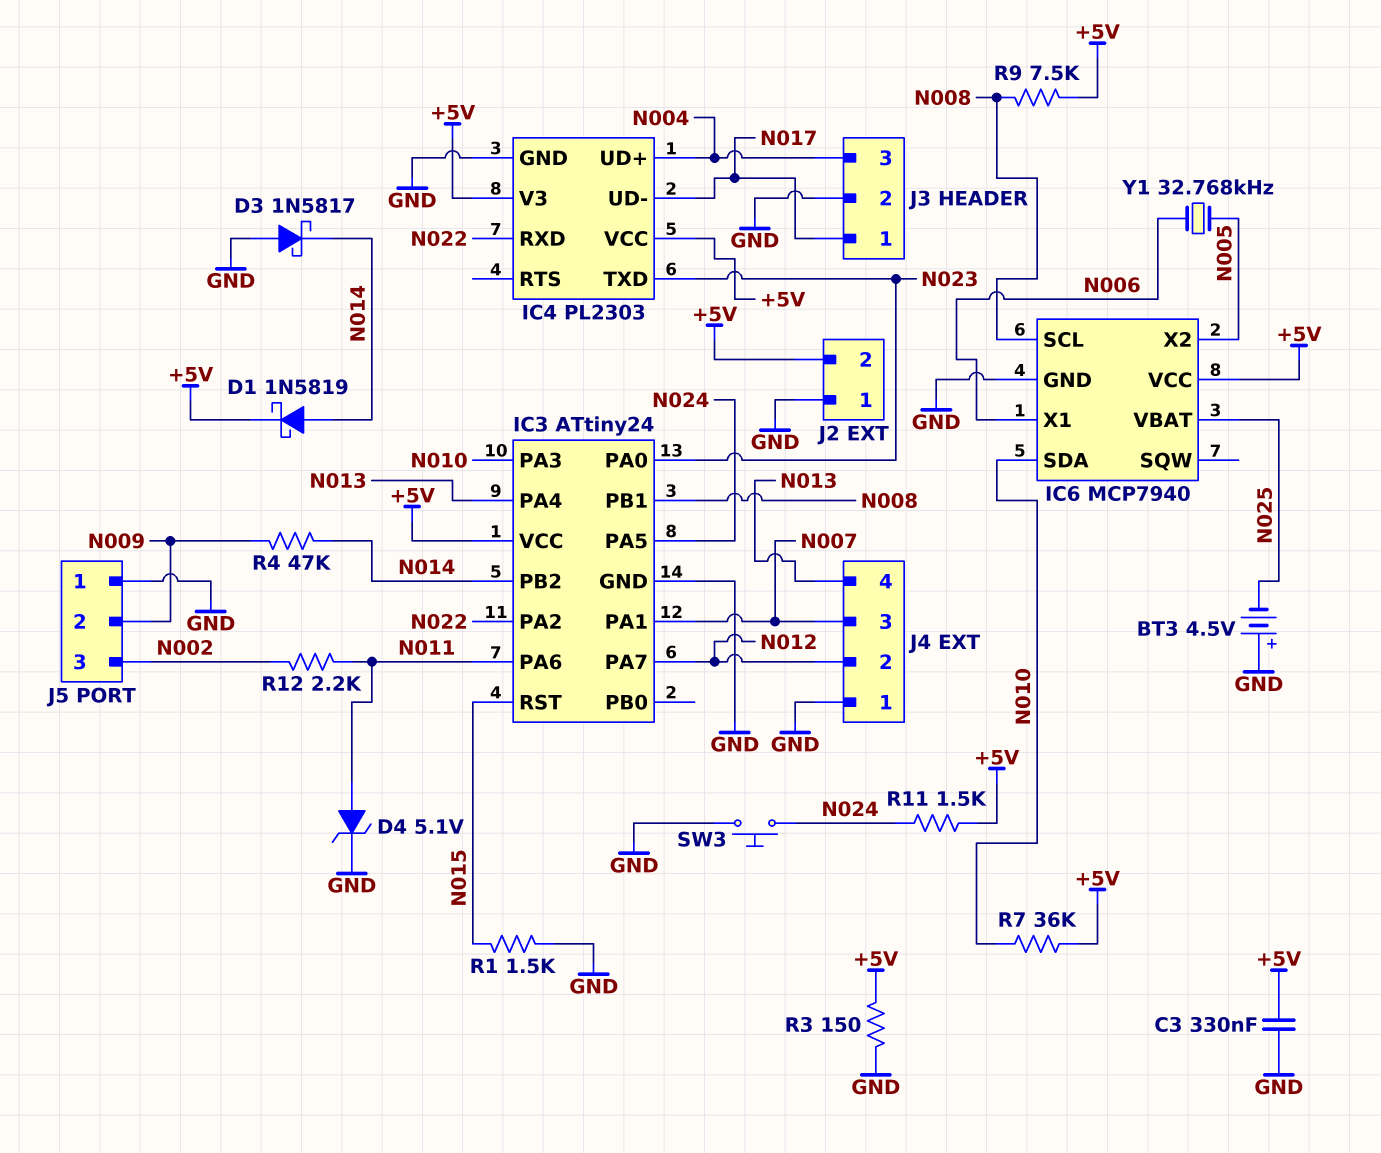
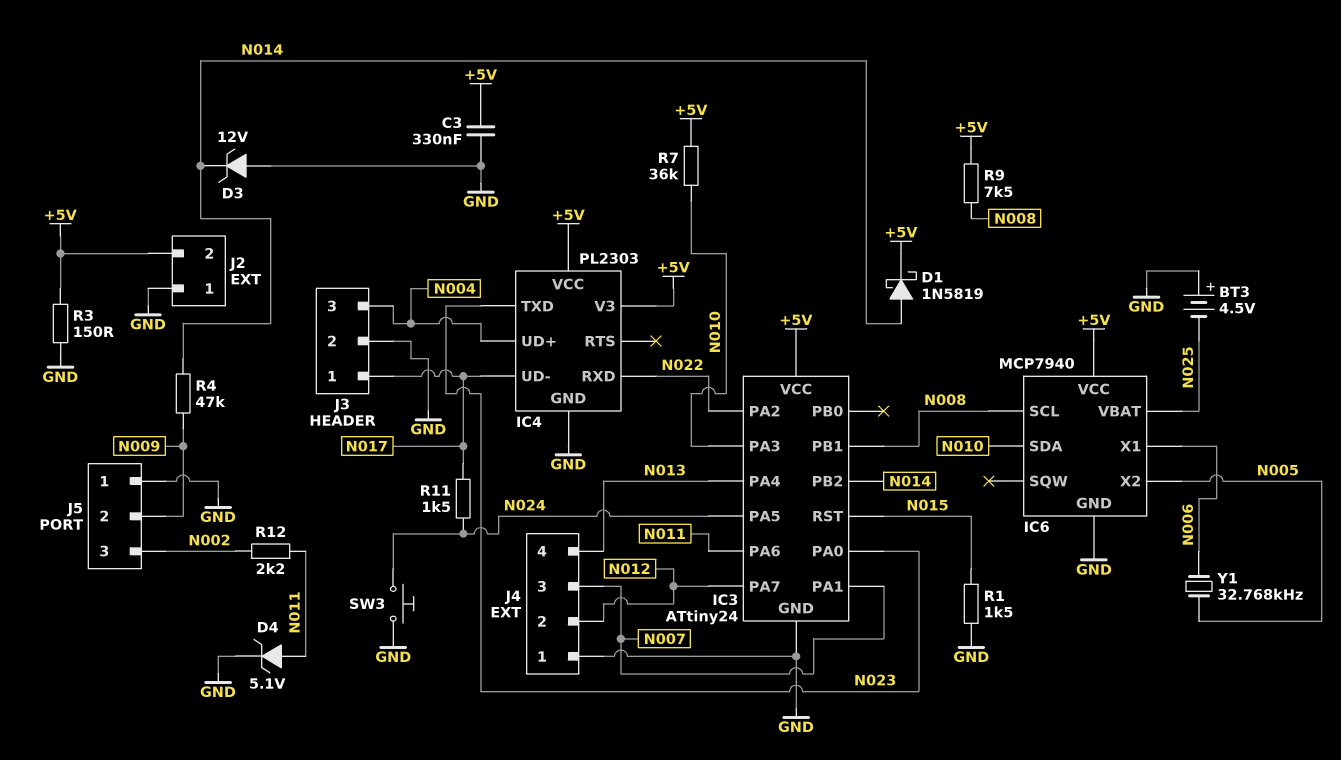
D3: schottky 1N5817 (A GND, K N014) -> zener 12V (A GND, K N014)
R11: 1.5k (+5V, N024) -> 1.5k (N017, N024)

